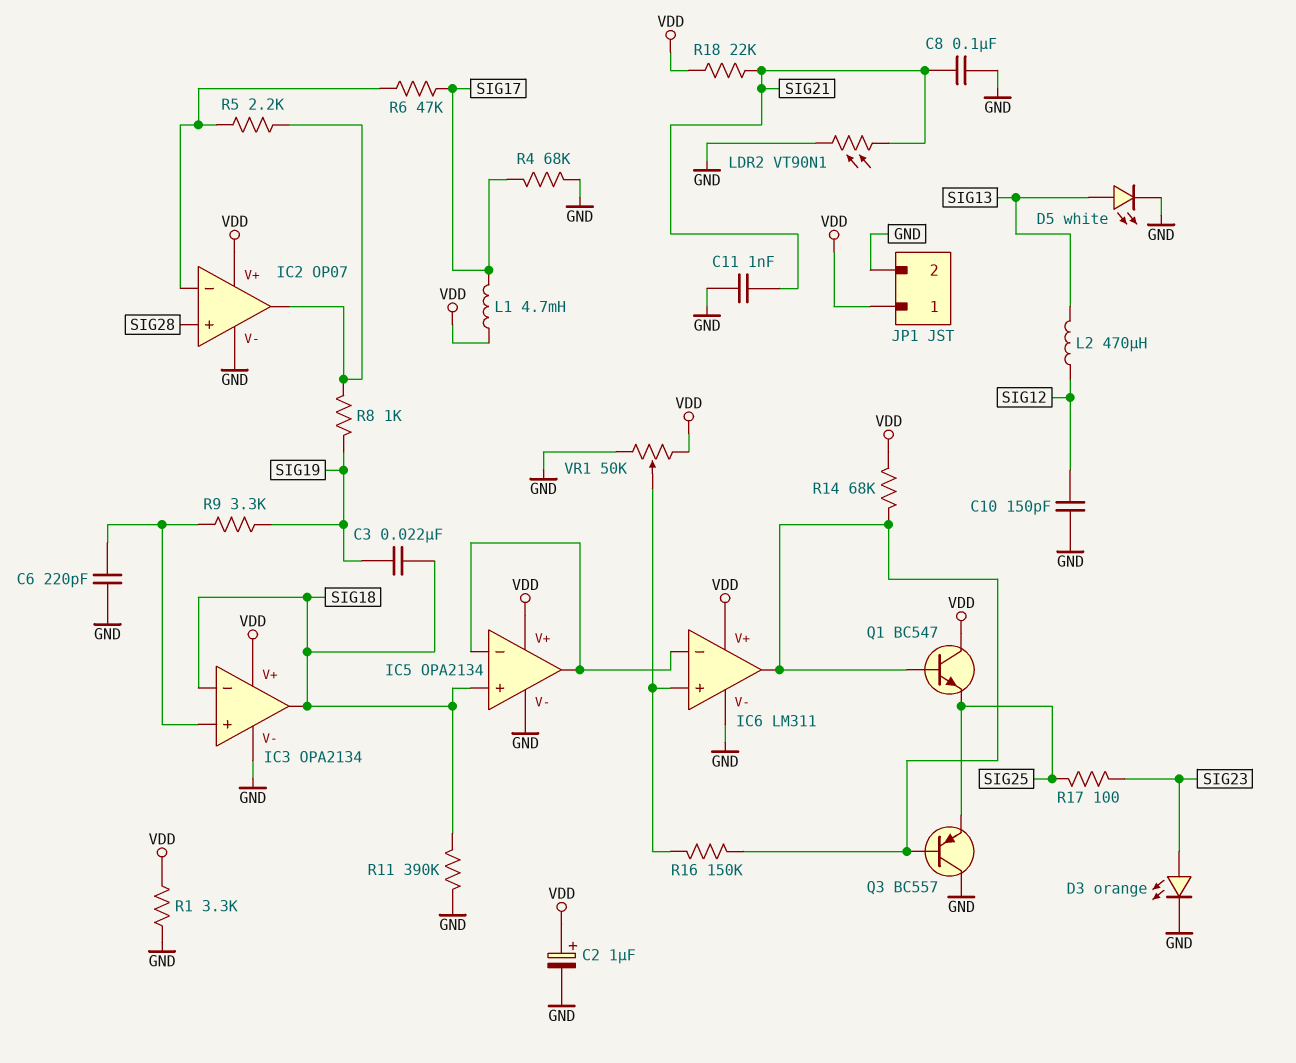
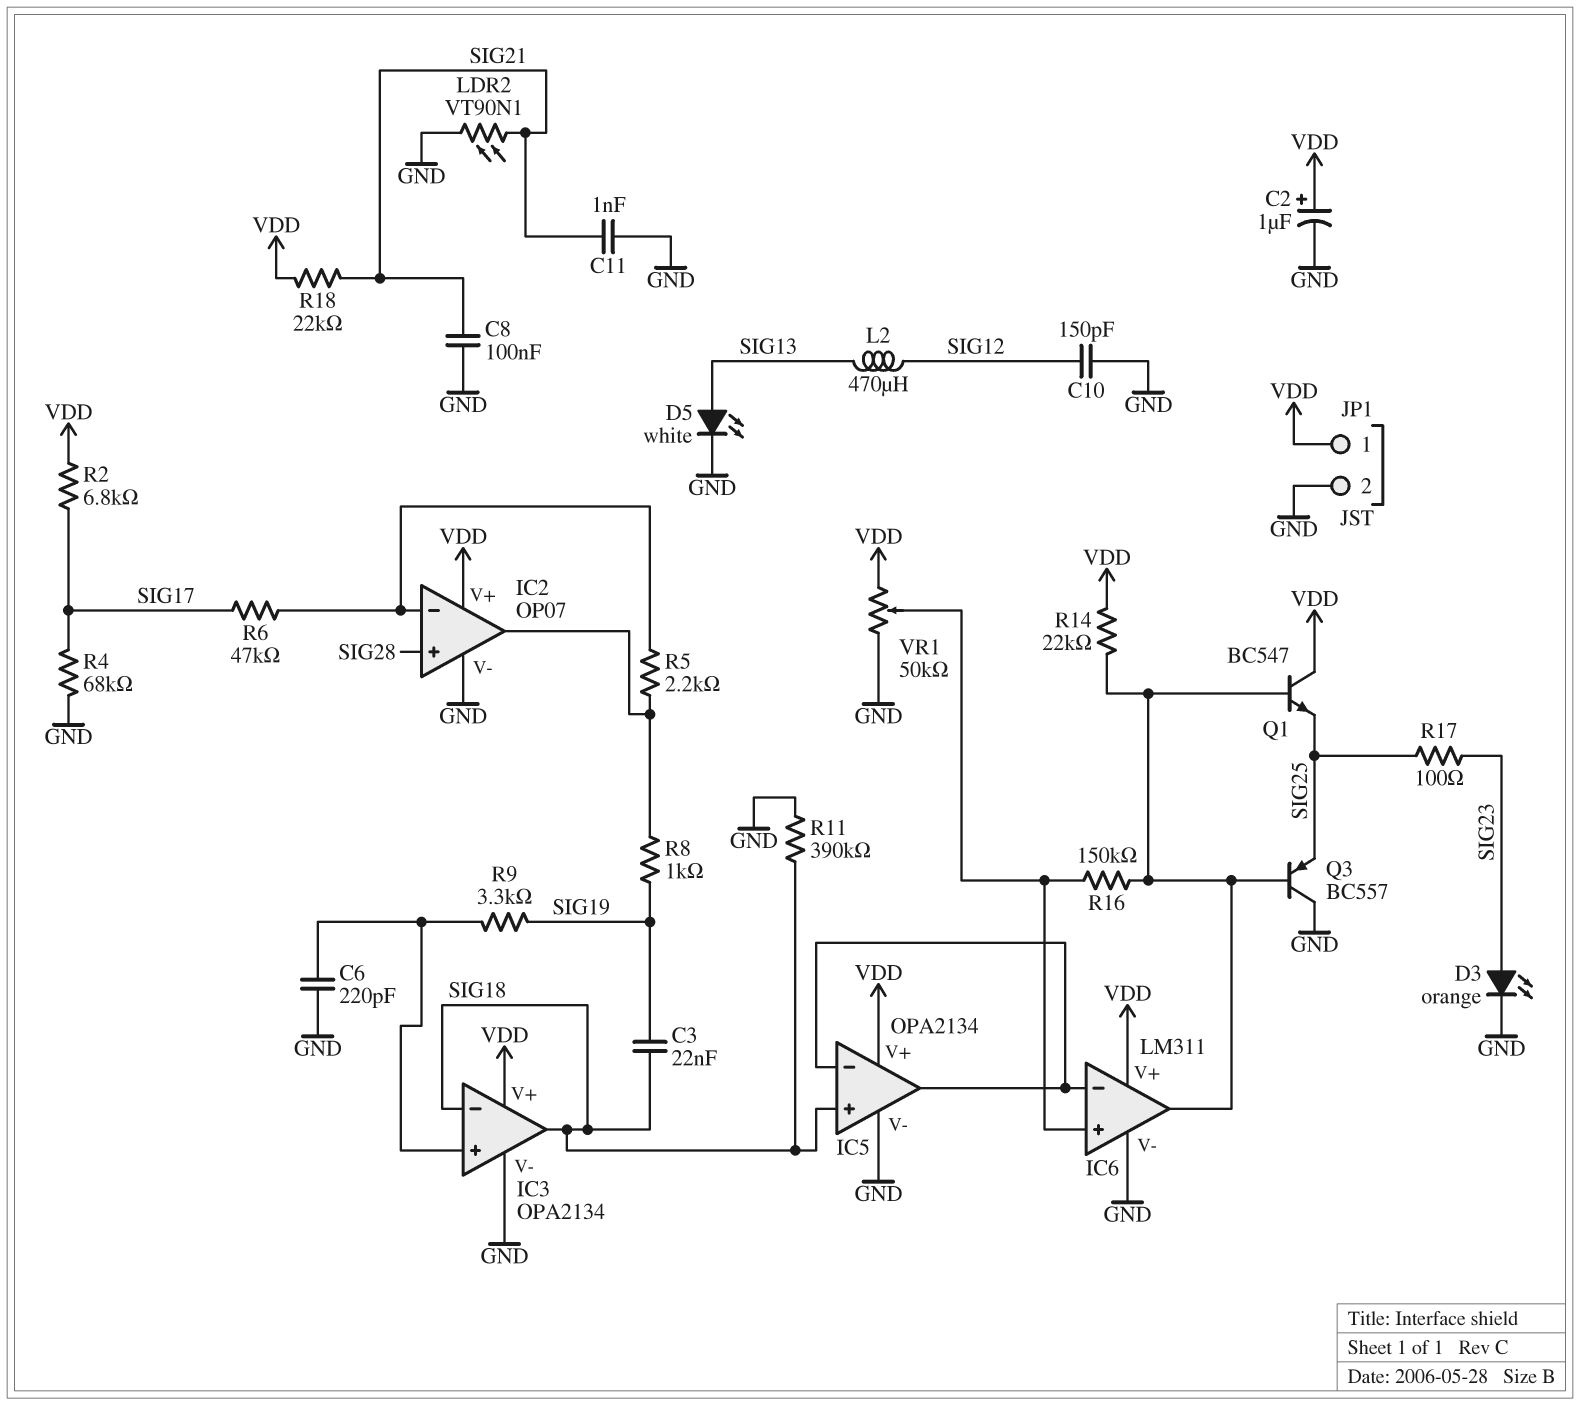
L1: 4.7mH (SIG17, VDD) -> none
R1: 3.3k (GND, VDD) -> none
R2: none -> 6.8k (SIG17, VDD)
R14: 68k (IC6/out, VDD) -> 22k (IC6/out, VDD)

